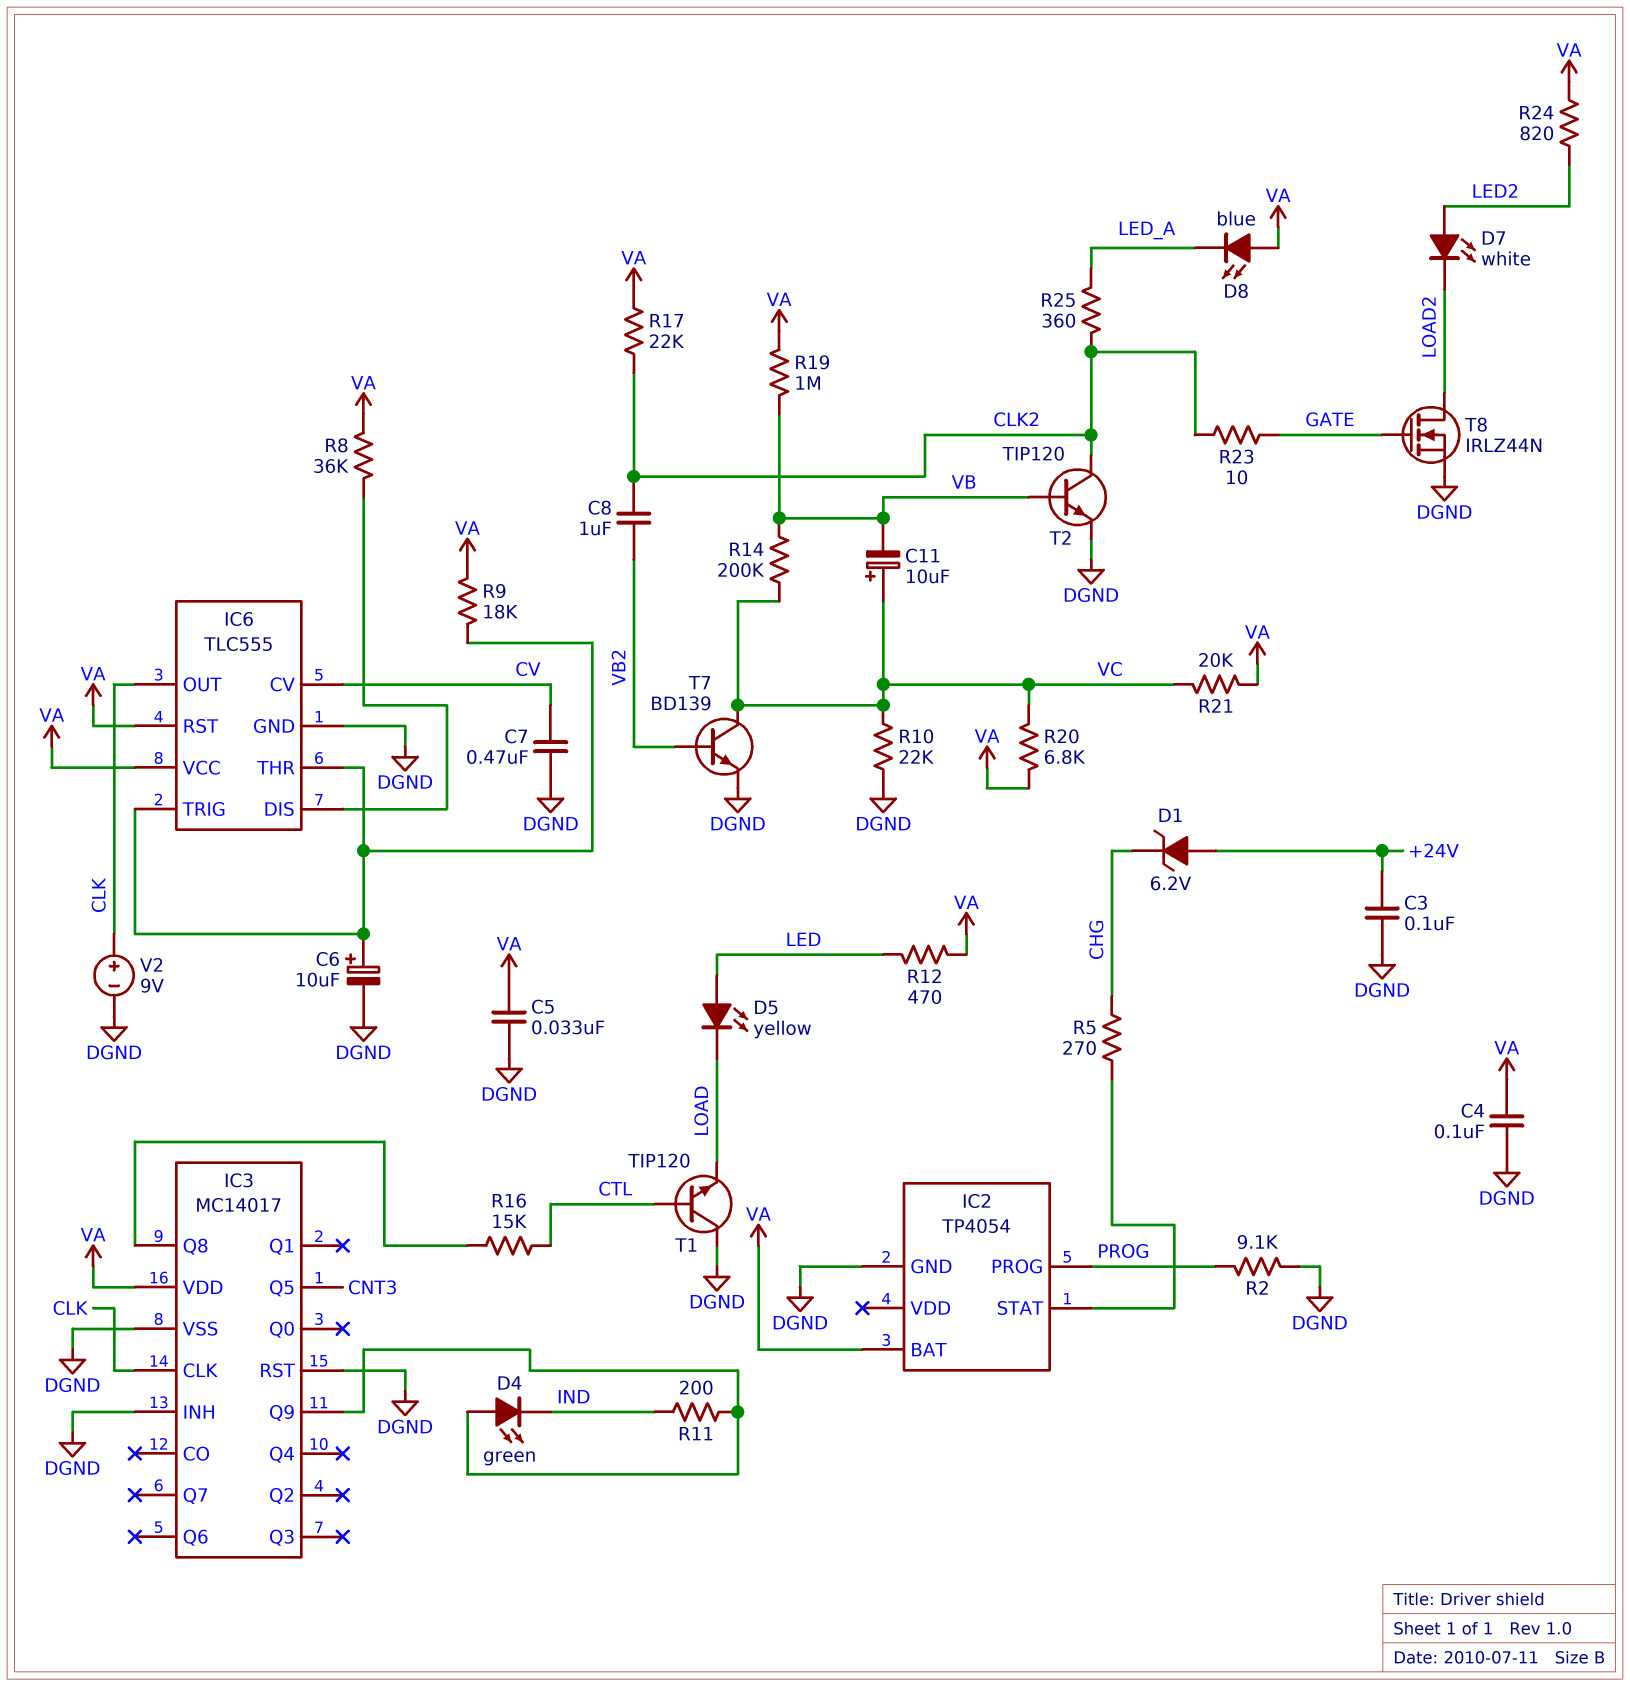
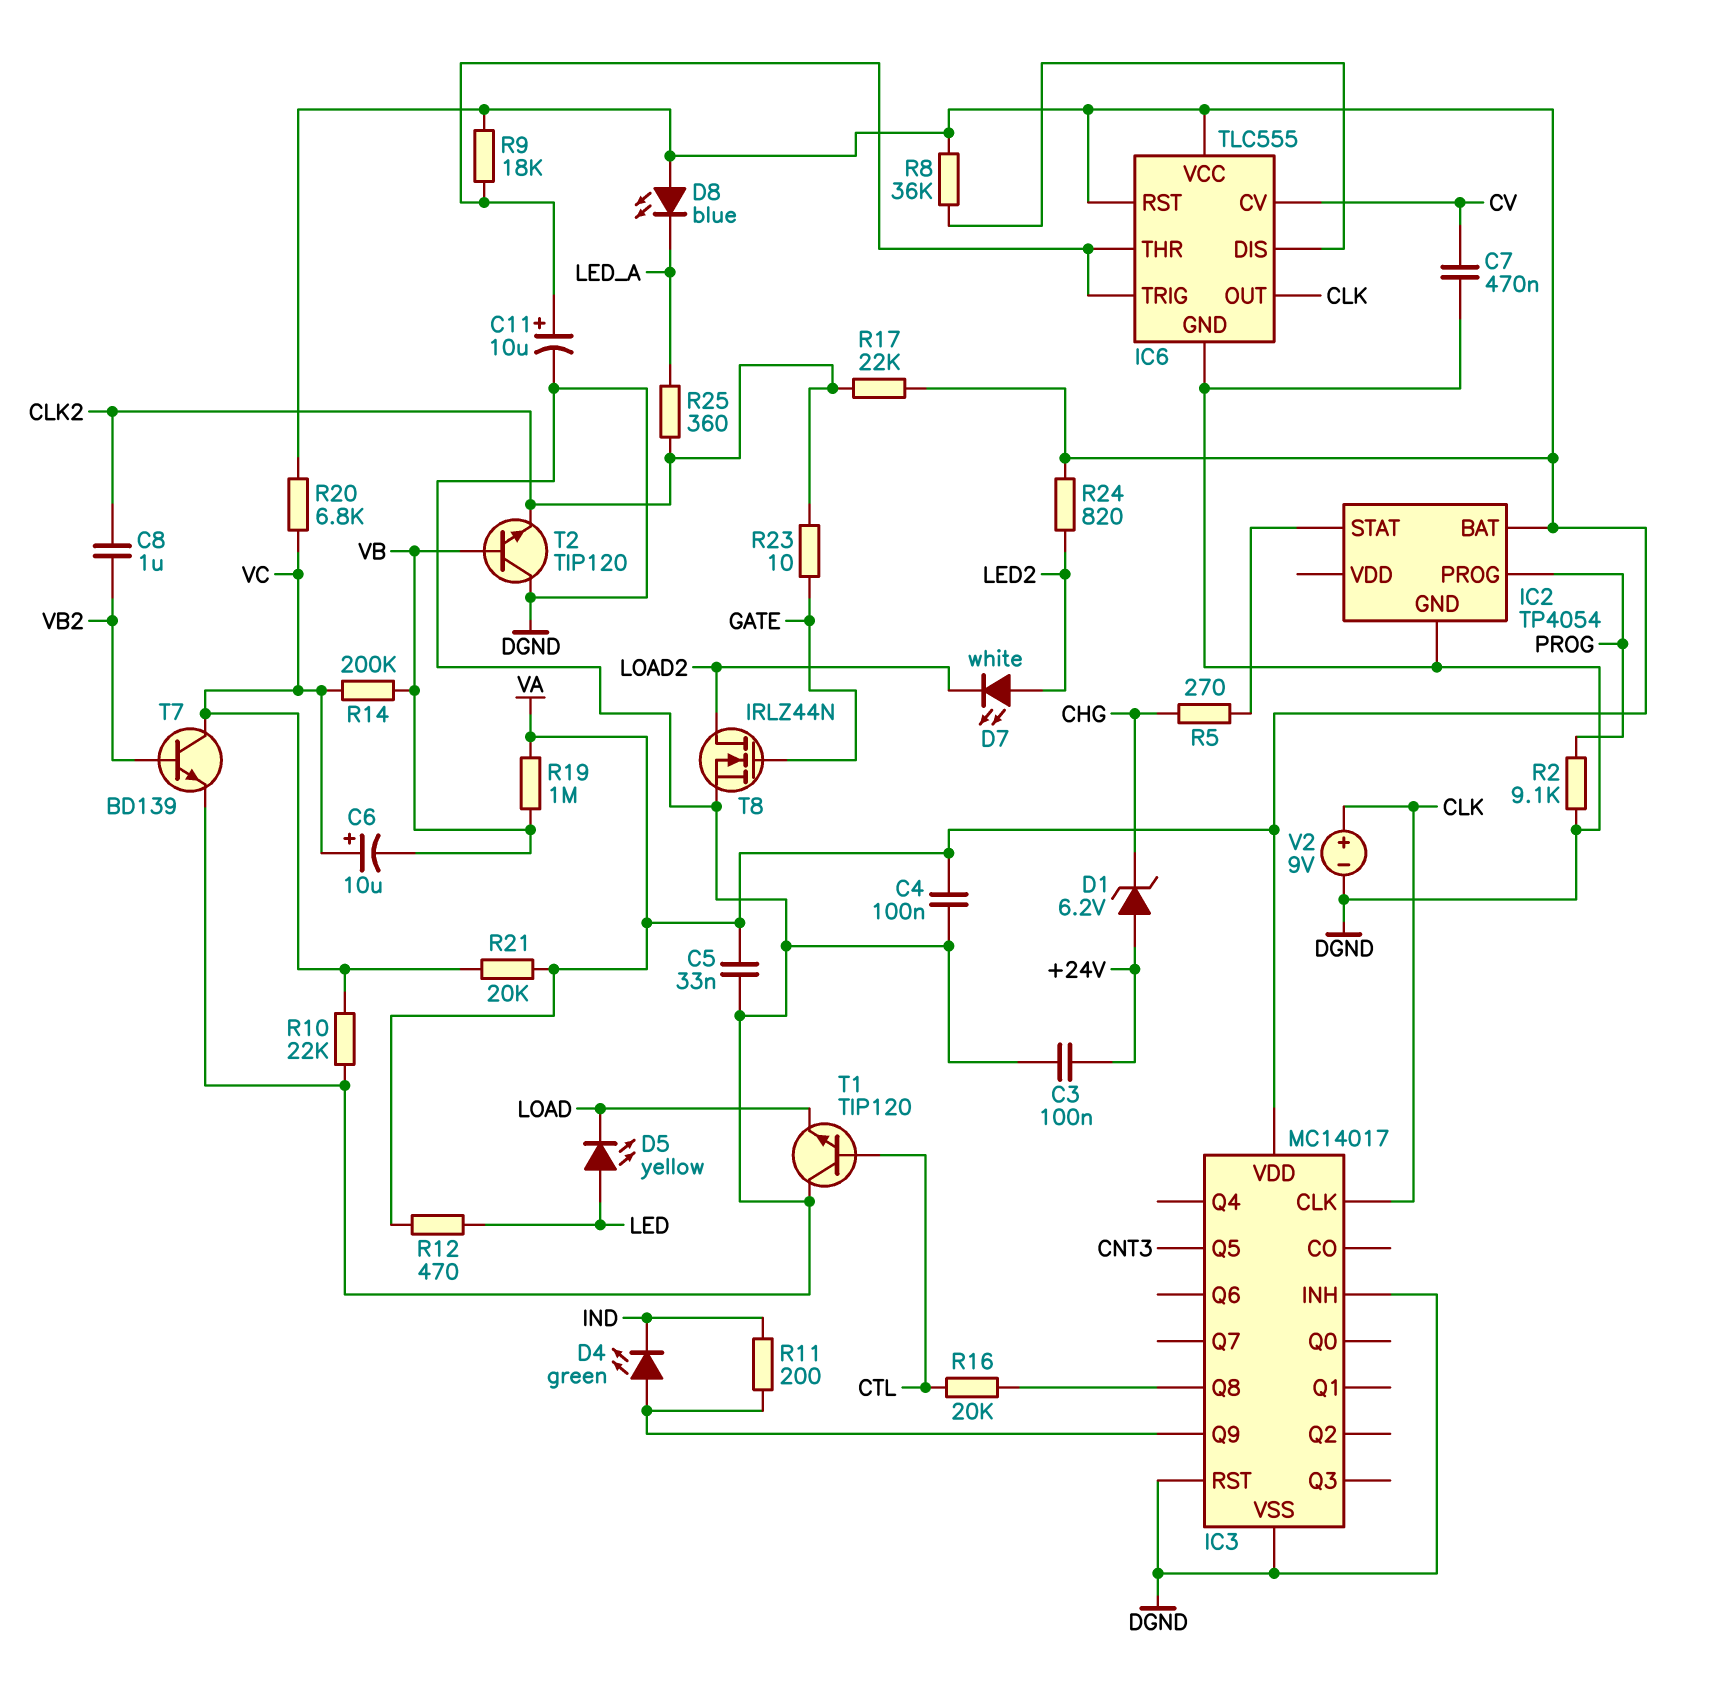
C6: 10uF (plus IC6/THR, minus DGND) -> 10uF (plus VC, minus VB)
C11: 10uF (plus VC, minus VB) -> 10uF (plus IC6/THR, minus DGND)
R16: 15k (CTL, IC3/Q8) -> 20k (CTL, IC3/Q8)
T2: NPN TIP120 (B VB, C CLK2, E DGND) -> NPN TIP120 (B VB, C DGND, E CLK2)

